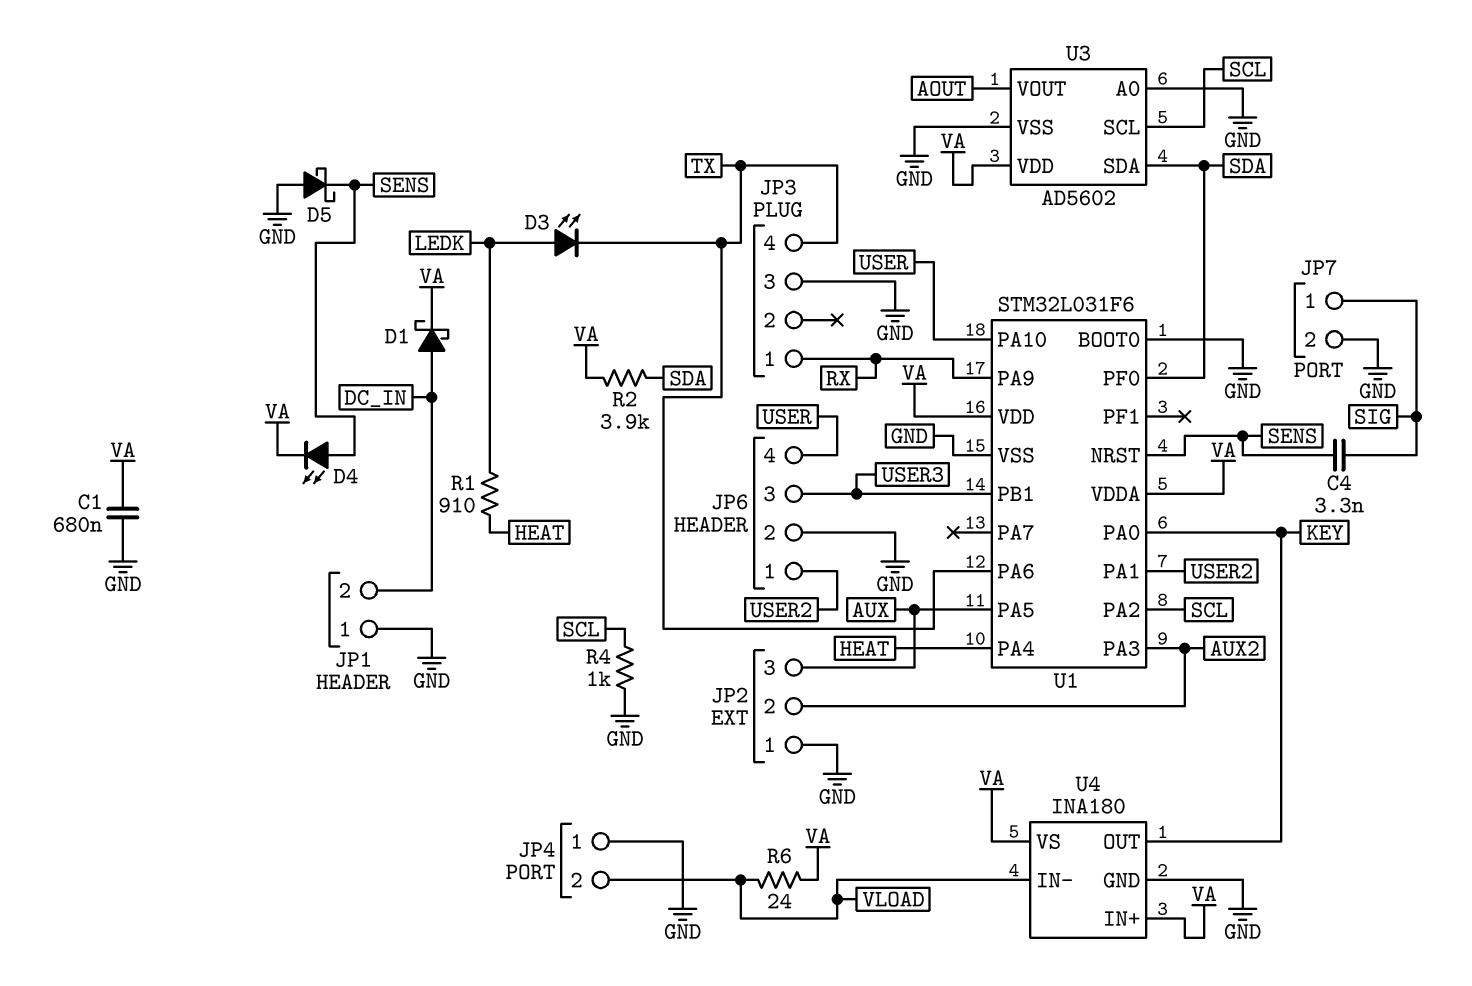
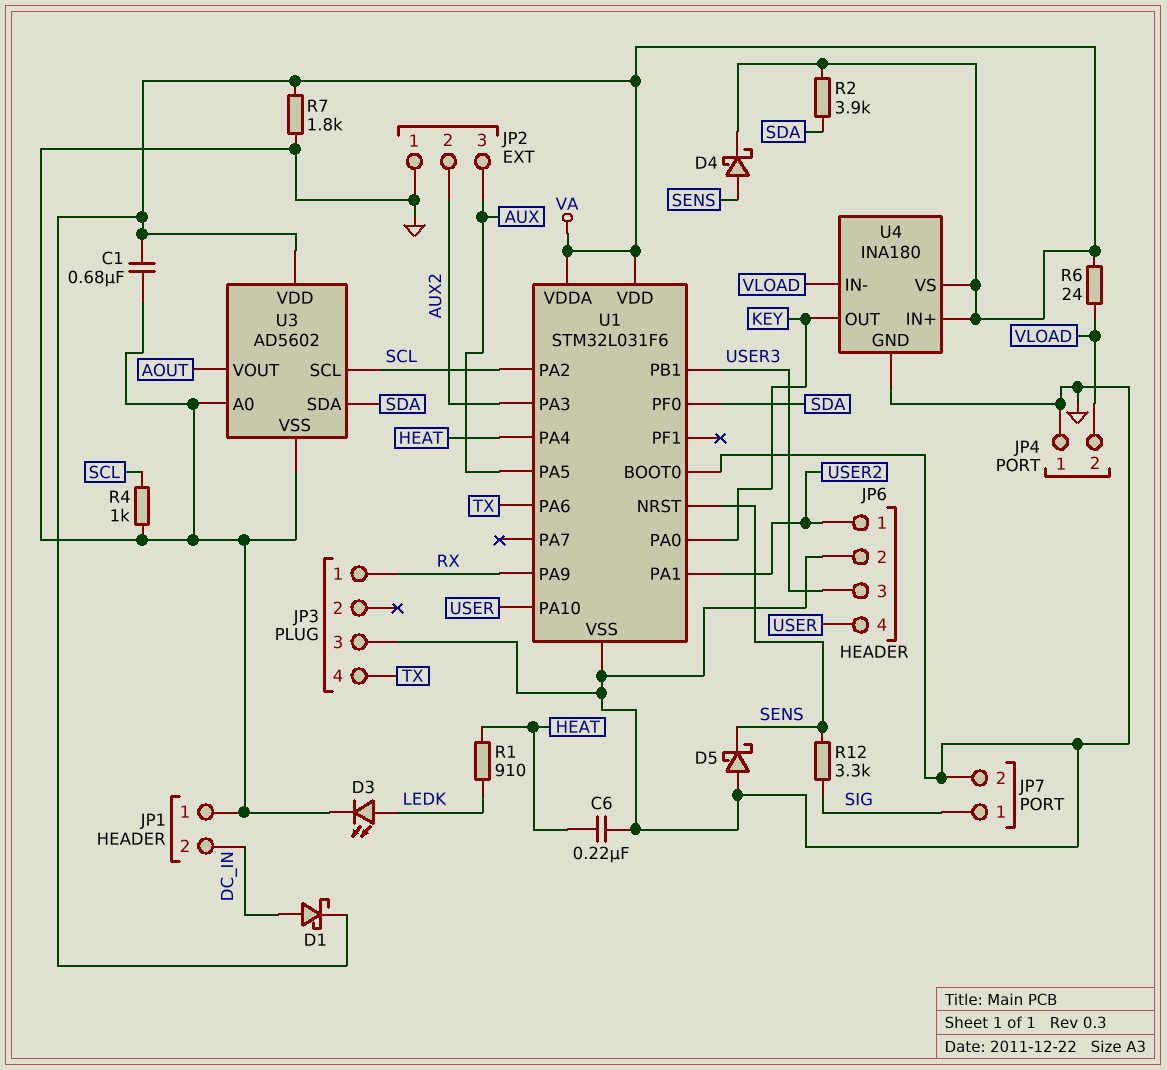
C4: 3.3nF (SENS, SIG) -> none
C6: none -> 220nF (GND, HEAT)
D3: LED (A LEDK, K TX) -> LED (A LEDK, K GND)
D4: LED (A SENS, K VA) -> schottky (A SENS, K VA)
R7: none -> 1.8k (GND, VA)
R12: none -> 3.3k (SENS, SIG)

